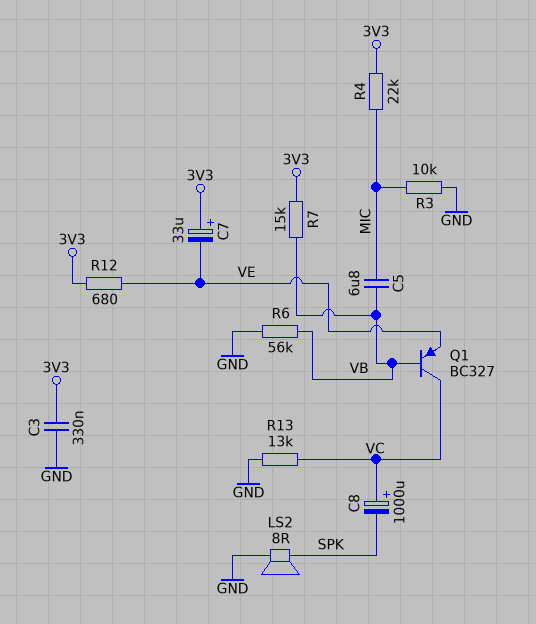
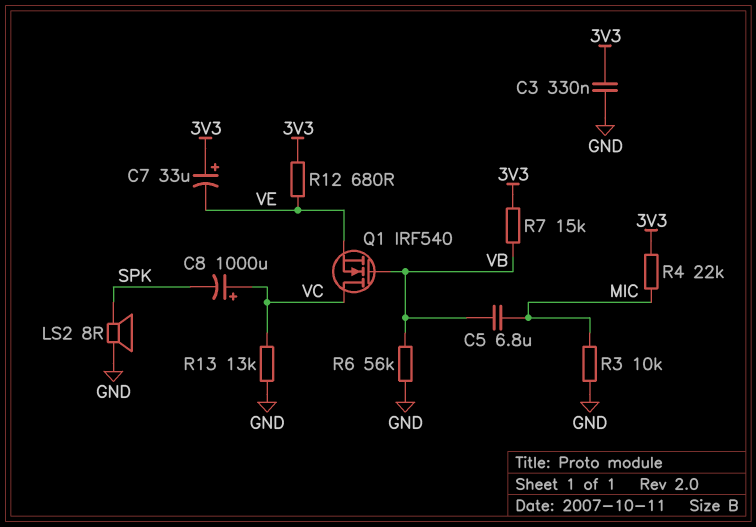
Q1: PNP BC327 (B VB, C VC, E VE) -> NMOS IRF540 (G VB, D VC, S VE)

